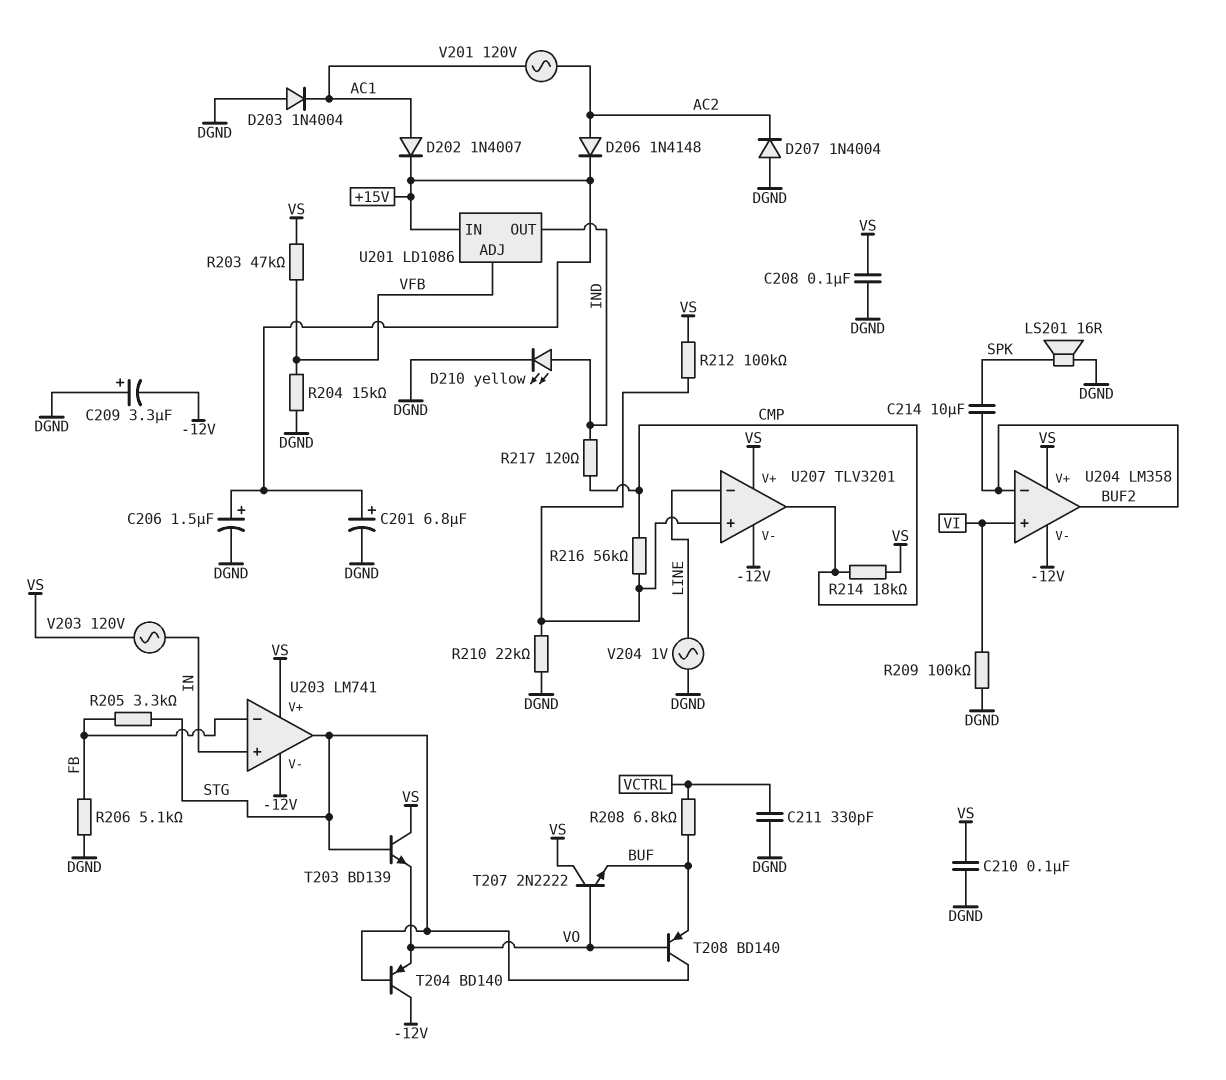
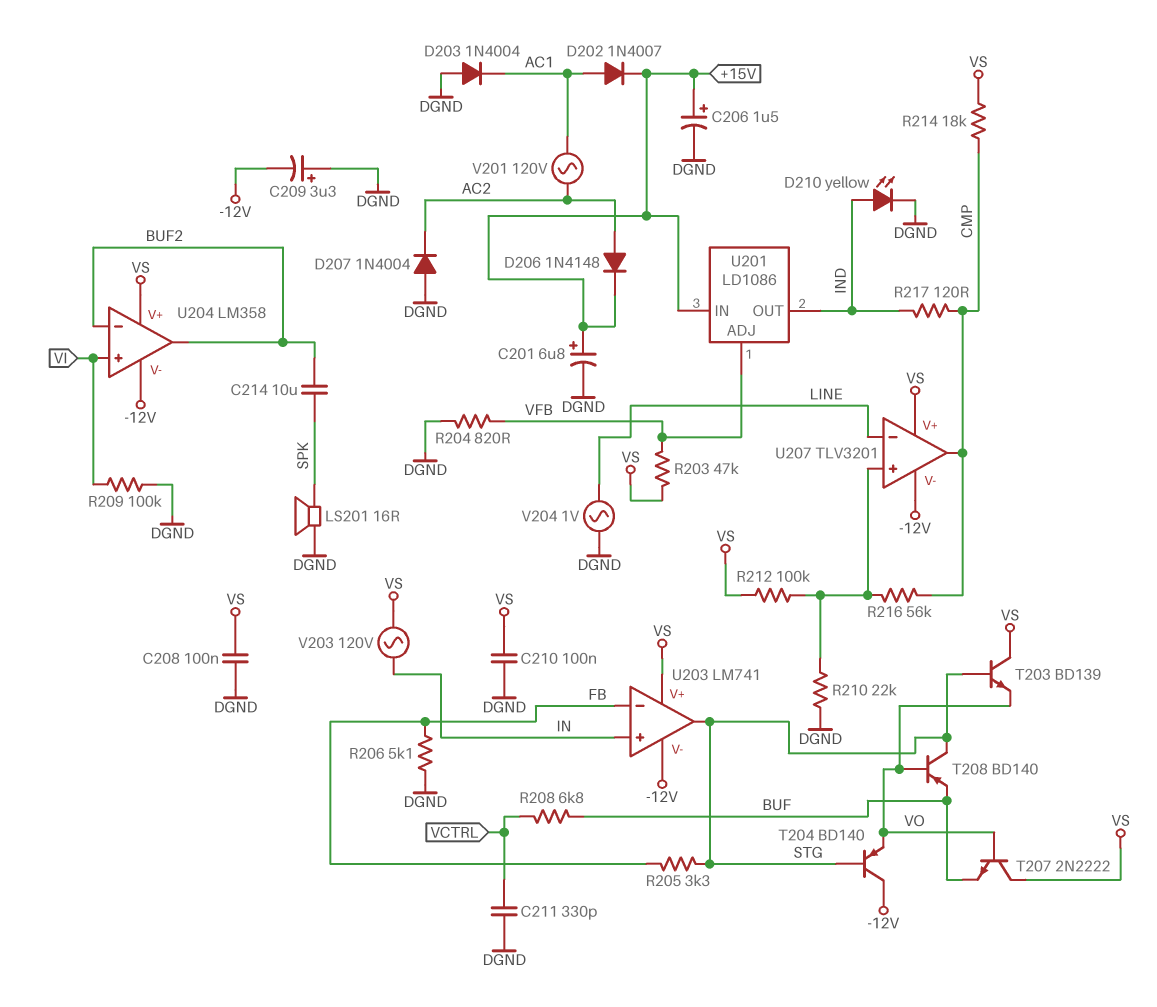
R204: 15k (DGND, VFB) -> 820 (DGND, VFB)

